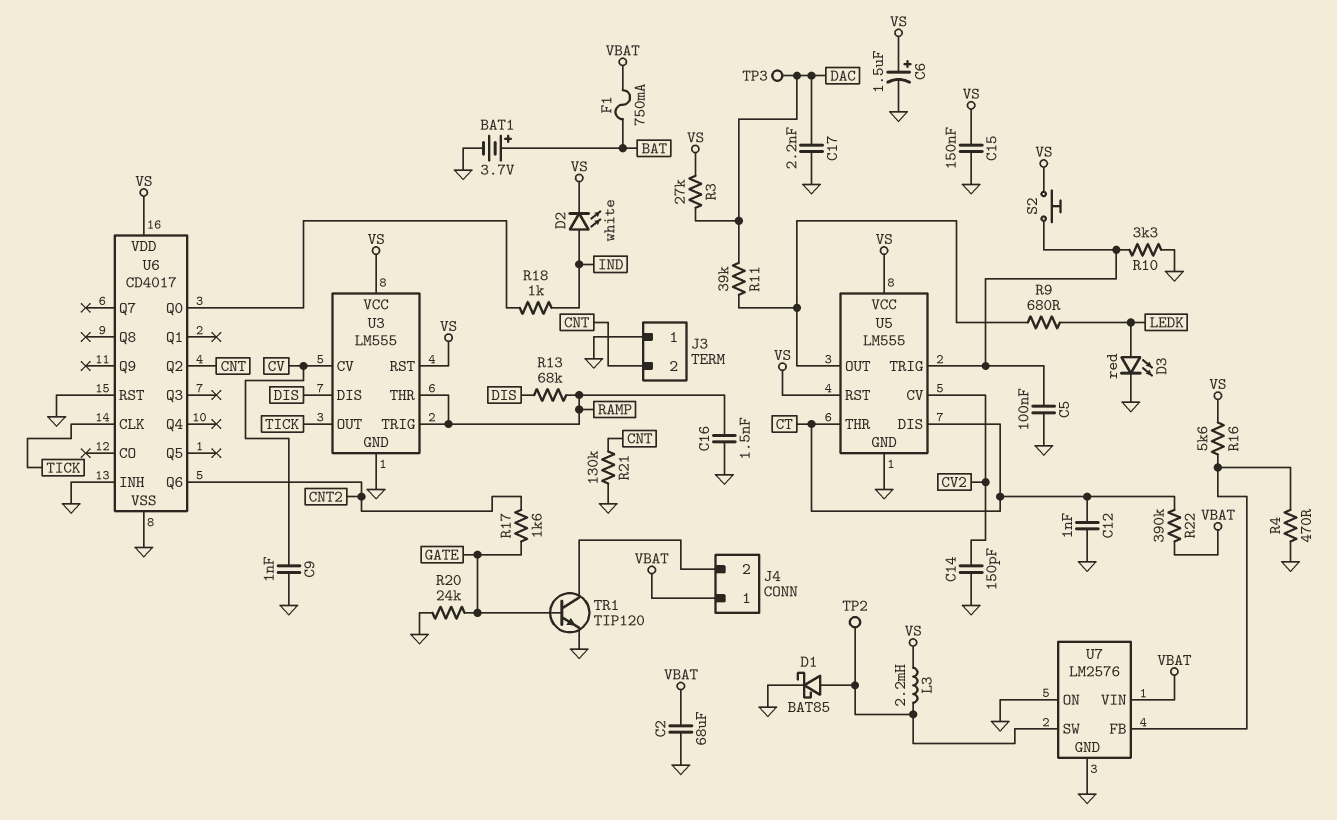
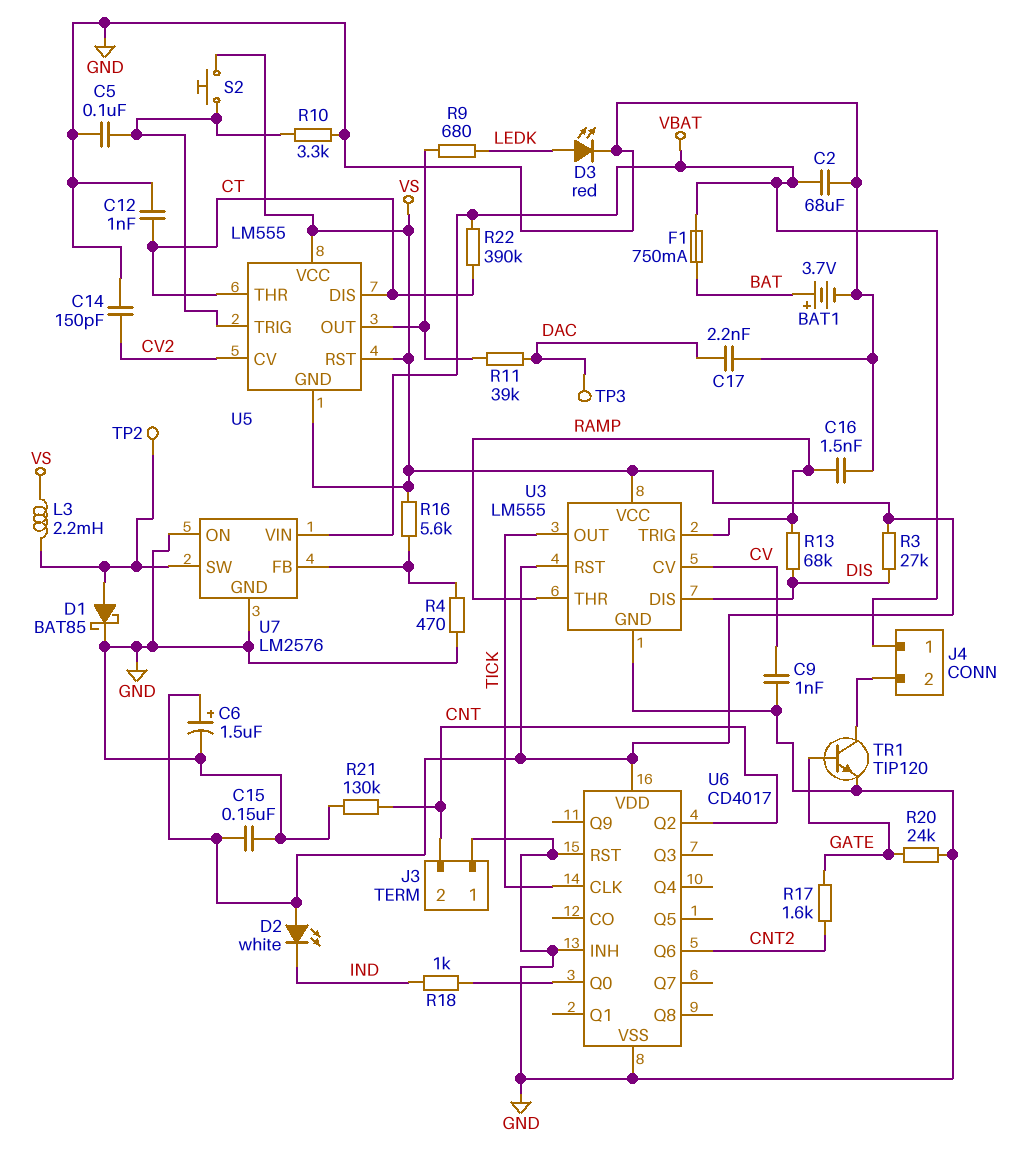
D2: LED white (A IND, K VS) -> LED white (A VS, K IND)
R3: 27k (DAC, VS) -> 27k (DIS, VS)
U5 pin GND: GND -> VS

